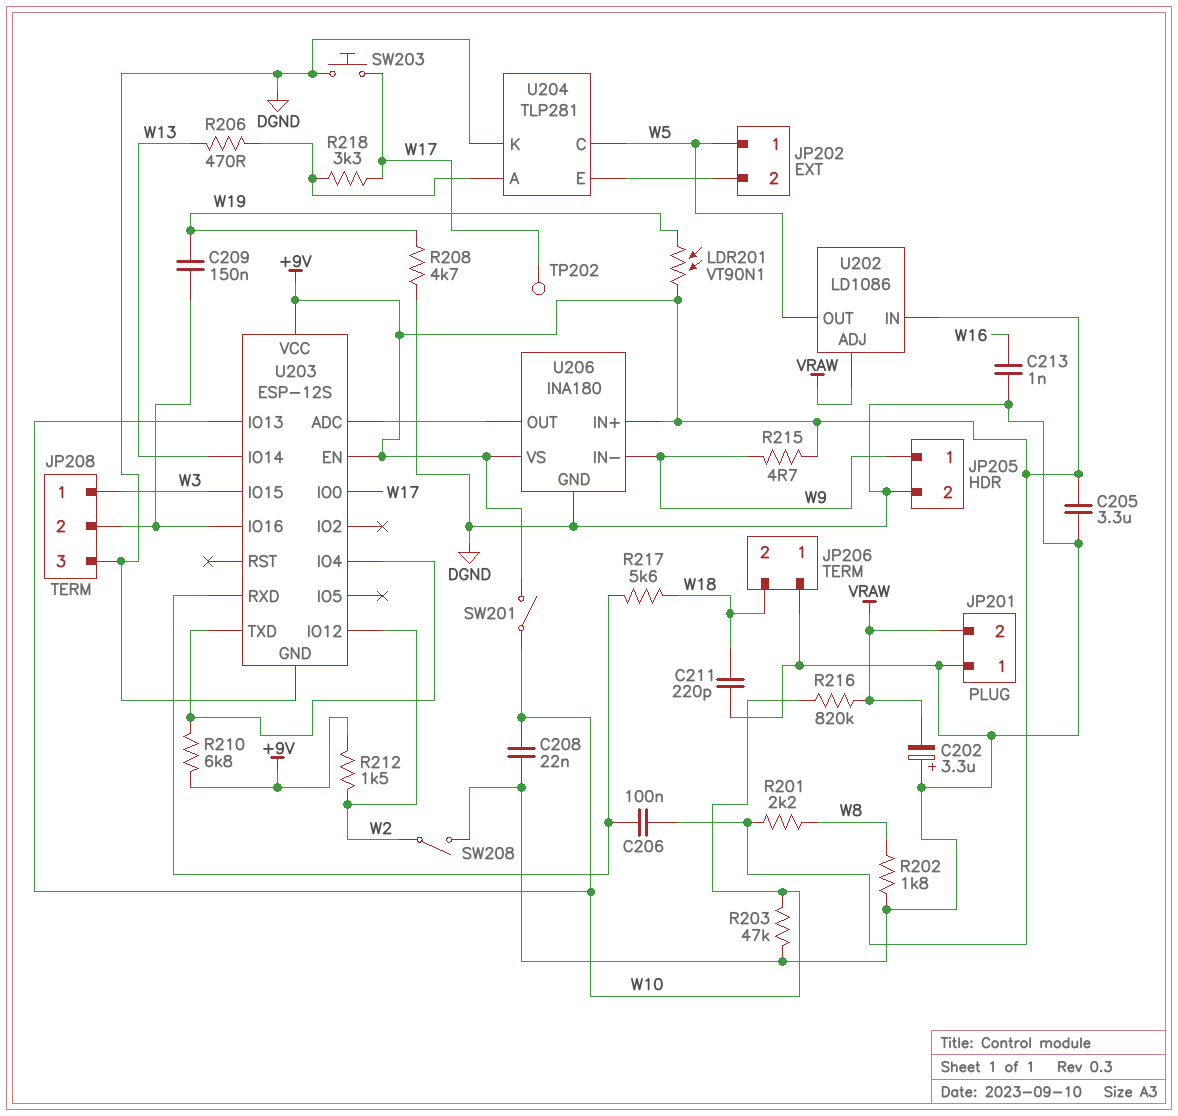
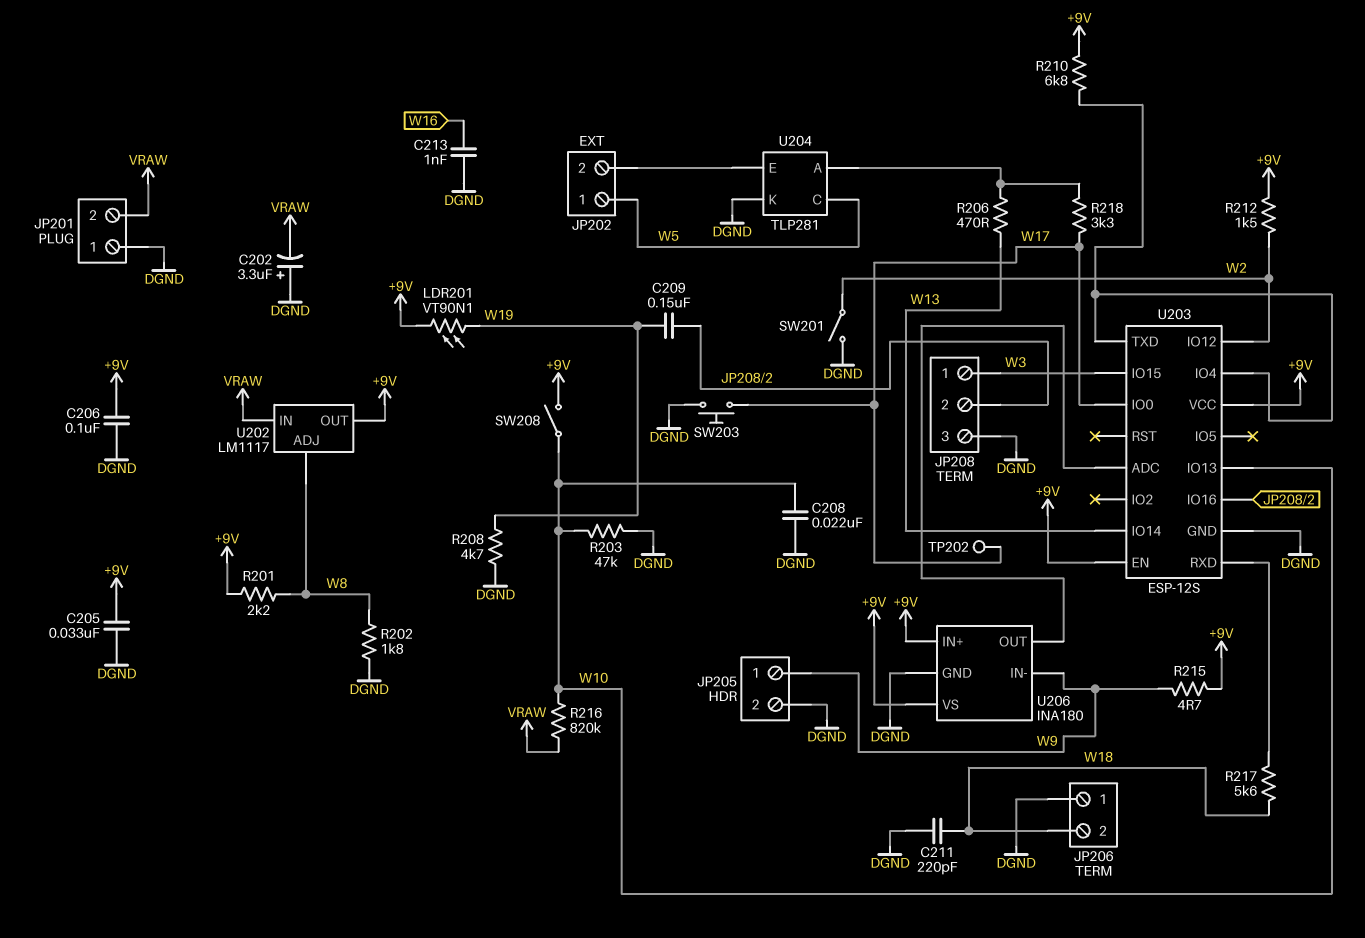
C205: 3.3uF (+9V, DGND) -> 33nF (+9V, DGND)
C206: 100nF (+9V, U203/RXD) -> 100nF (+9V, DGND)
SW201: switch (+9V, W10) -> switch (DGND, W2)
SW208: switch (DGND, W2) -> switch (+9V, W10)
U202: LD1086 -> LM1117
U202 pin ADJ: VRAW -> W8
U202 pin IN: +9V -> VRAW
U202 pin OUT: W5 -> +9V

